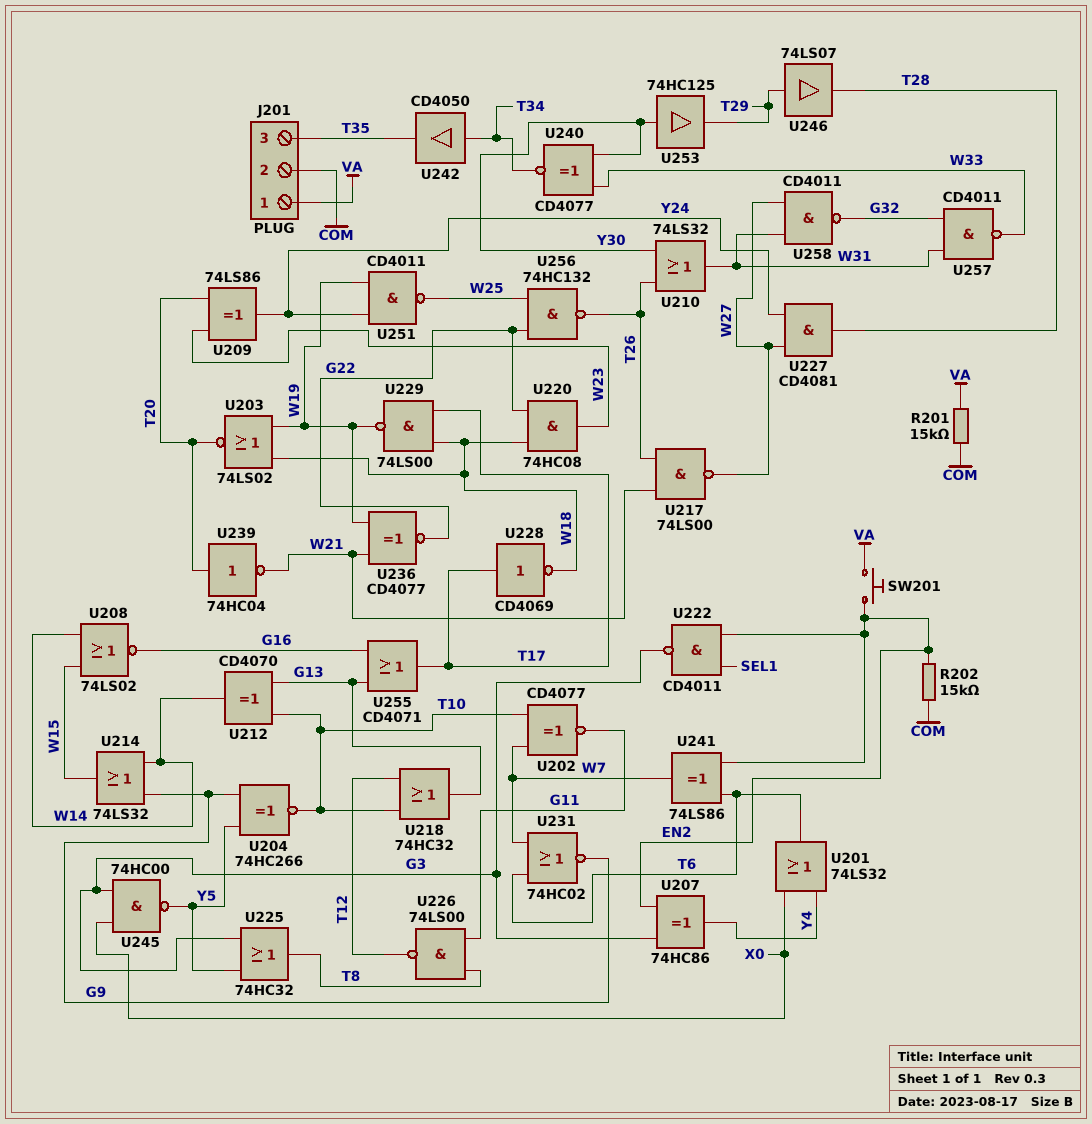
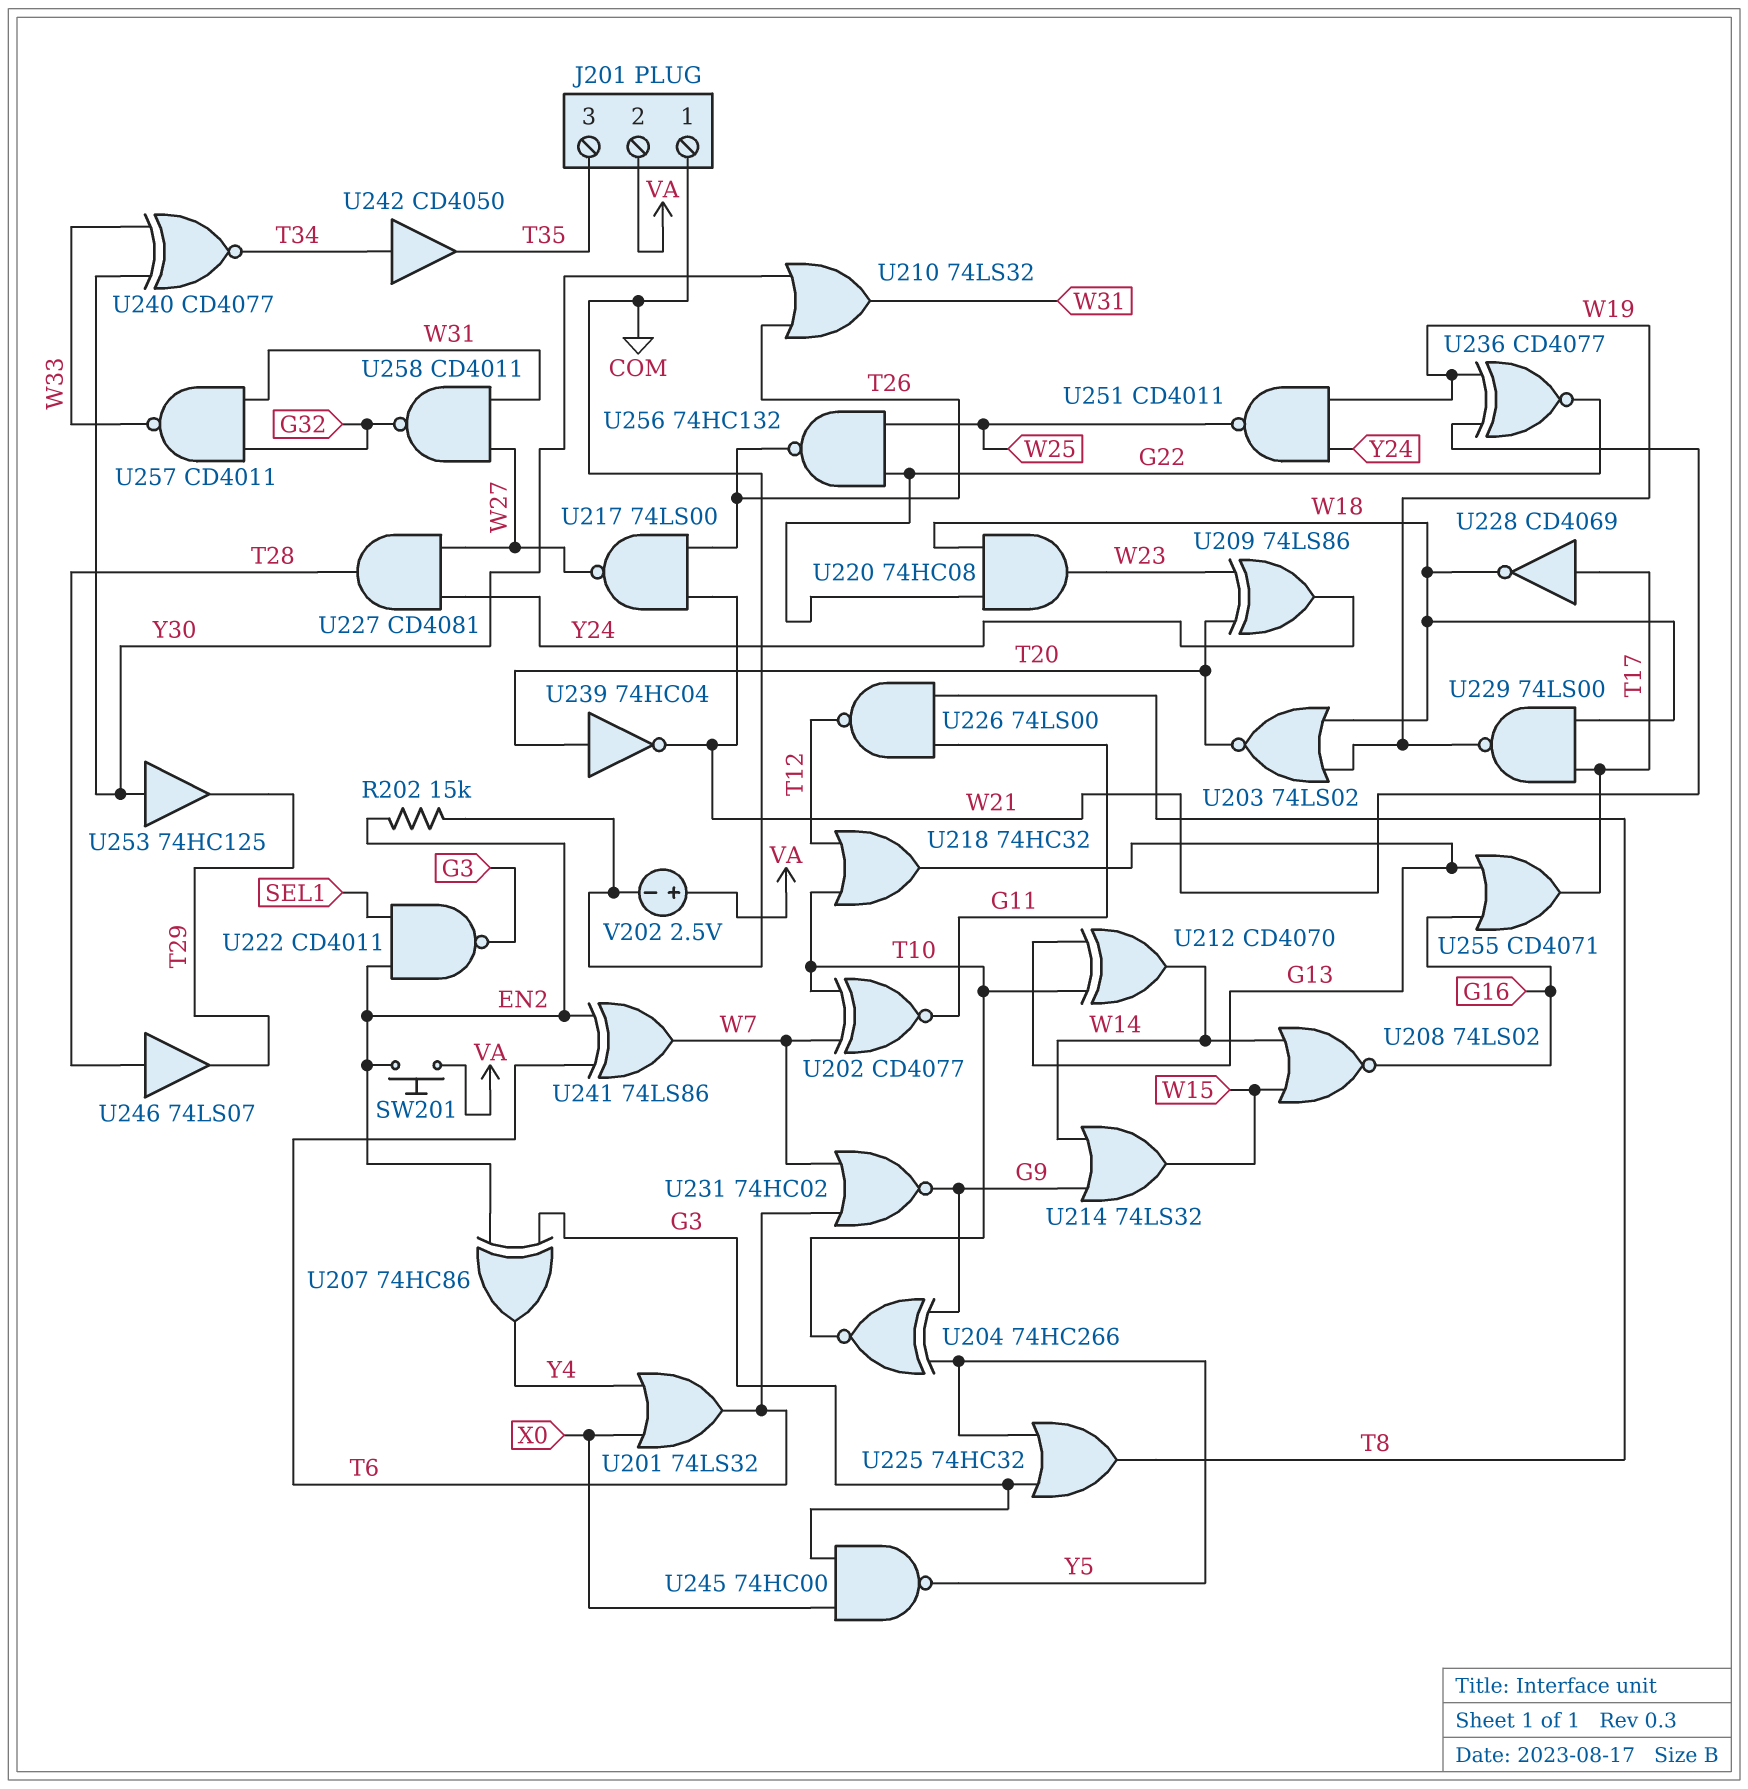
J201 pin 1: VA -> COM
J201 pin 2: COM -> VA
R201: 15k (COM, VA) -> none
U246: buffer 74LS07 (in T29, out T28) -> buffer 74LS07 (in T28, out T29)
V202: none -> 2.5V (plus VA, minus COM)

